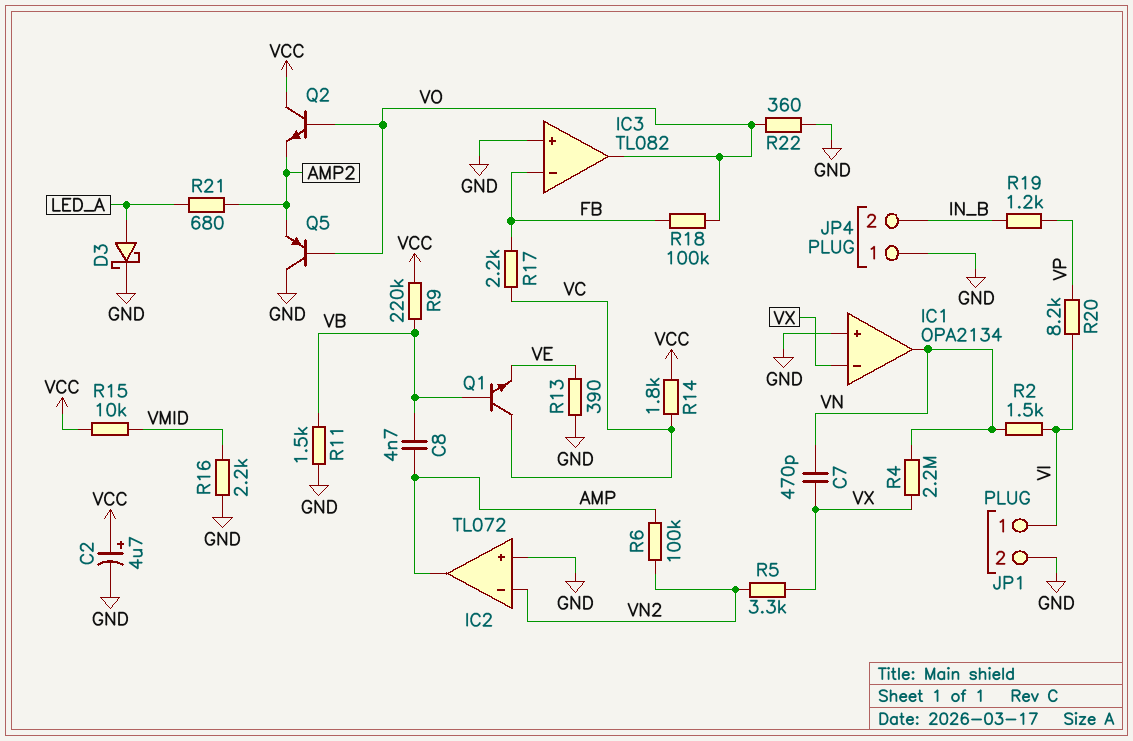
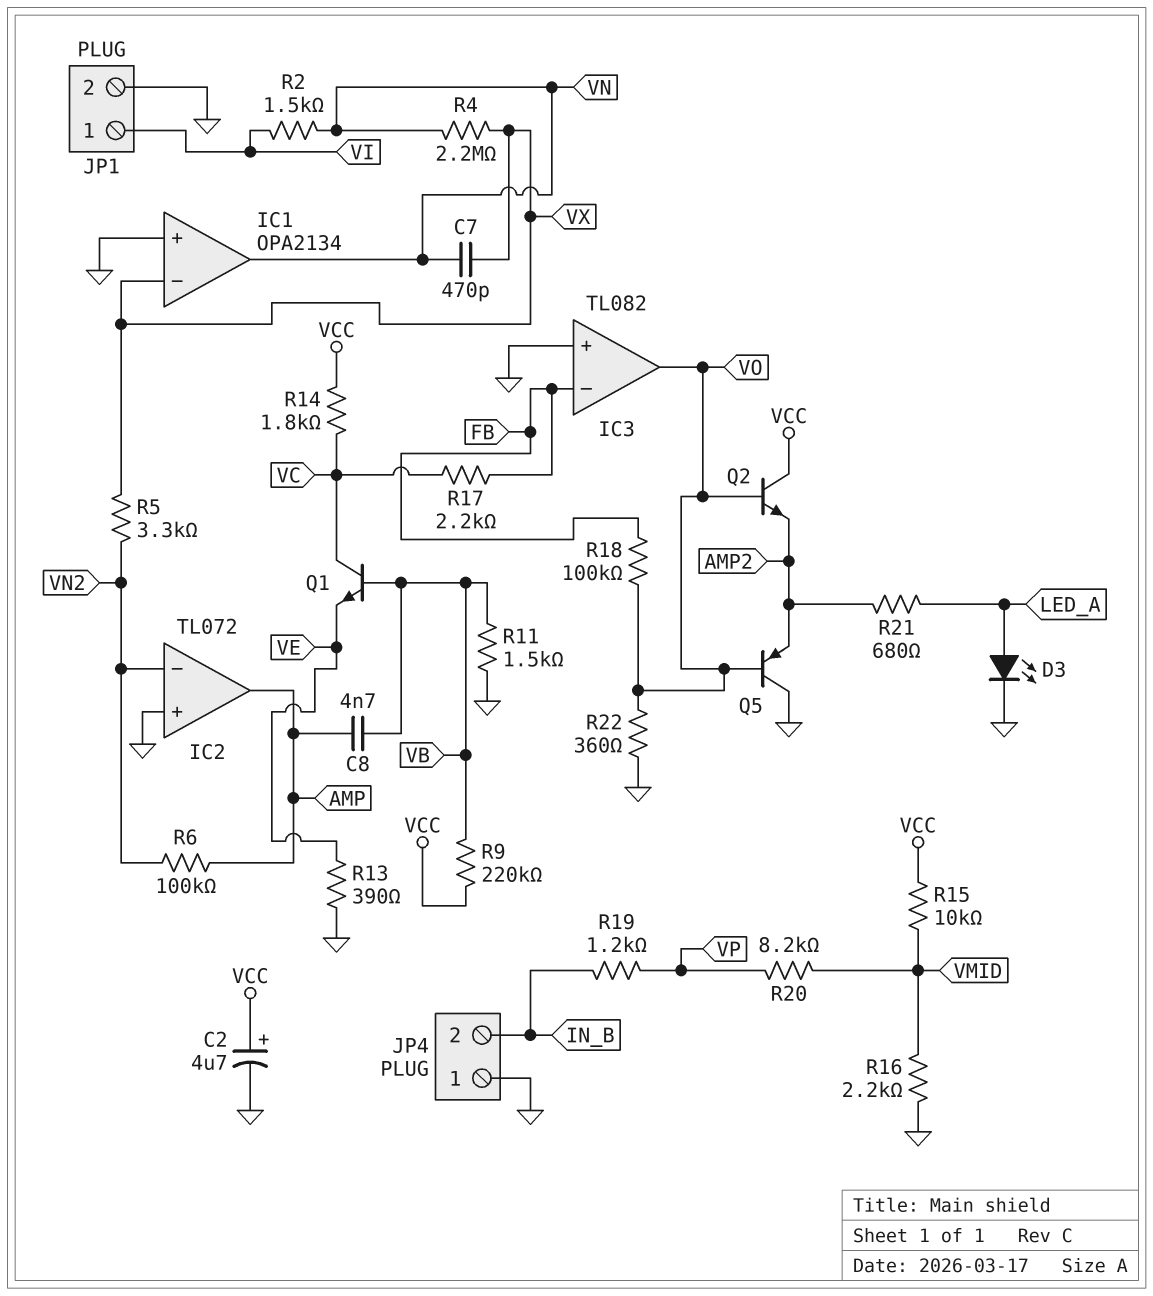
D3: schottky (A LED_A, K GND) -> LED (A LED_A, K GND)
R20: 8.2k (VI, VP) -> 8.2k (VMID, VP)

